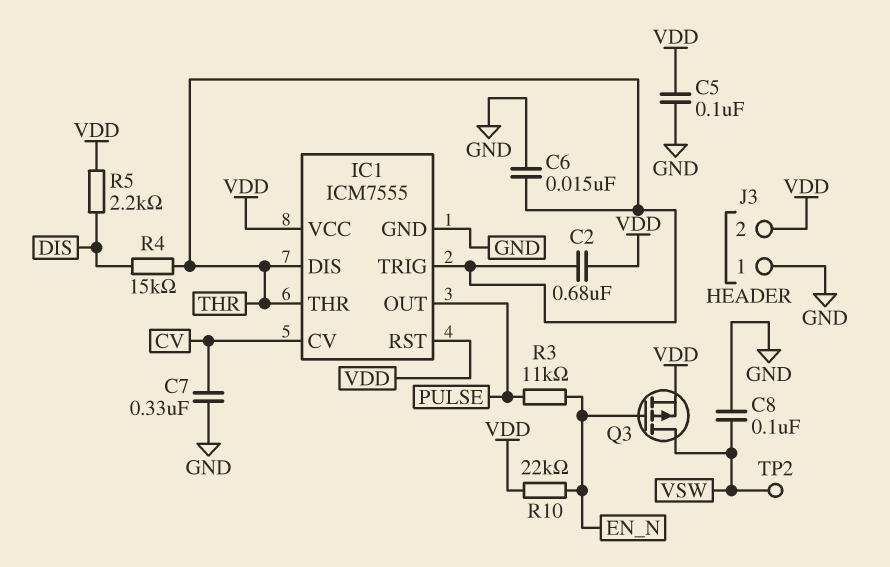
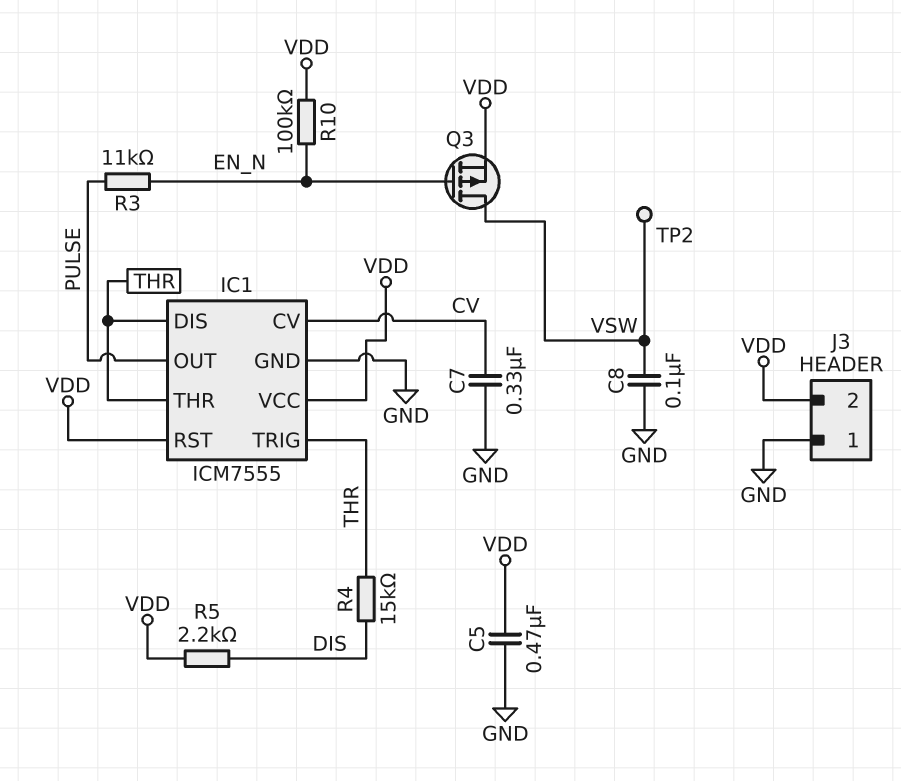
C2: 680nF (THR, VDD) -> none
C5: 100nF (GND, VDD) -> 470nF (GND, VDD)
C6: 15nF (GND, THR) -> none
R10: 22k (EN_N, VDD) -> 100k (EN_N, VDD)

